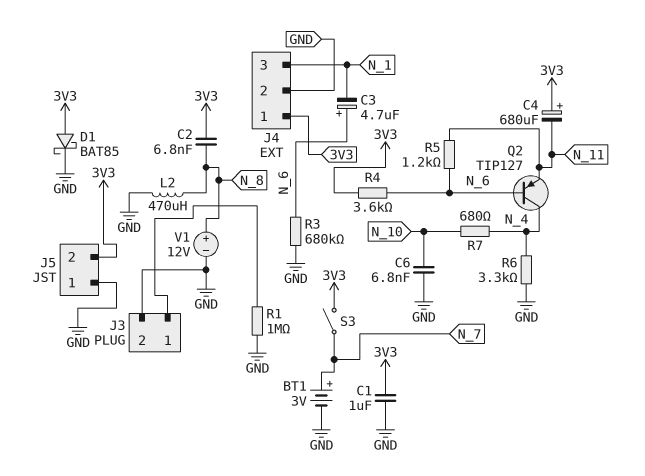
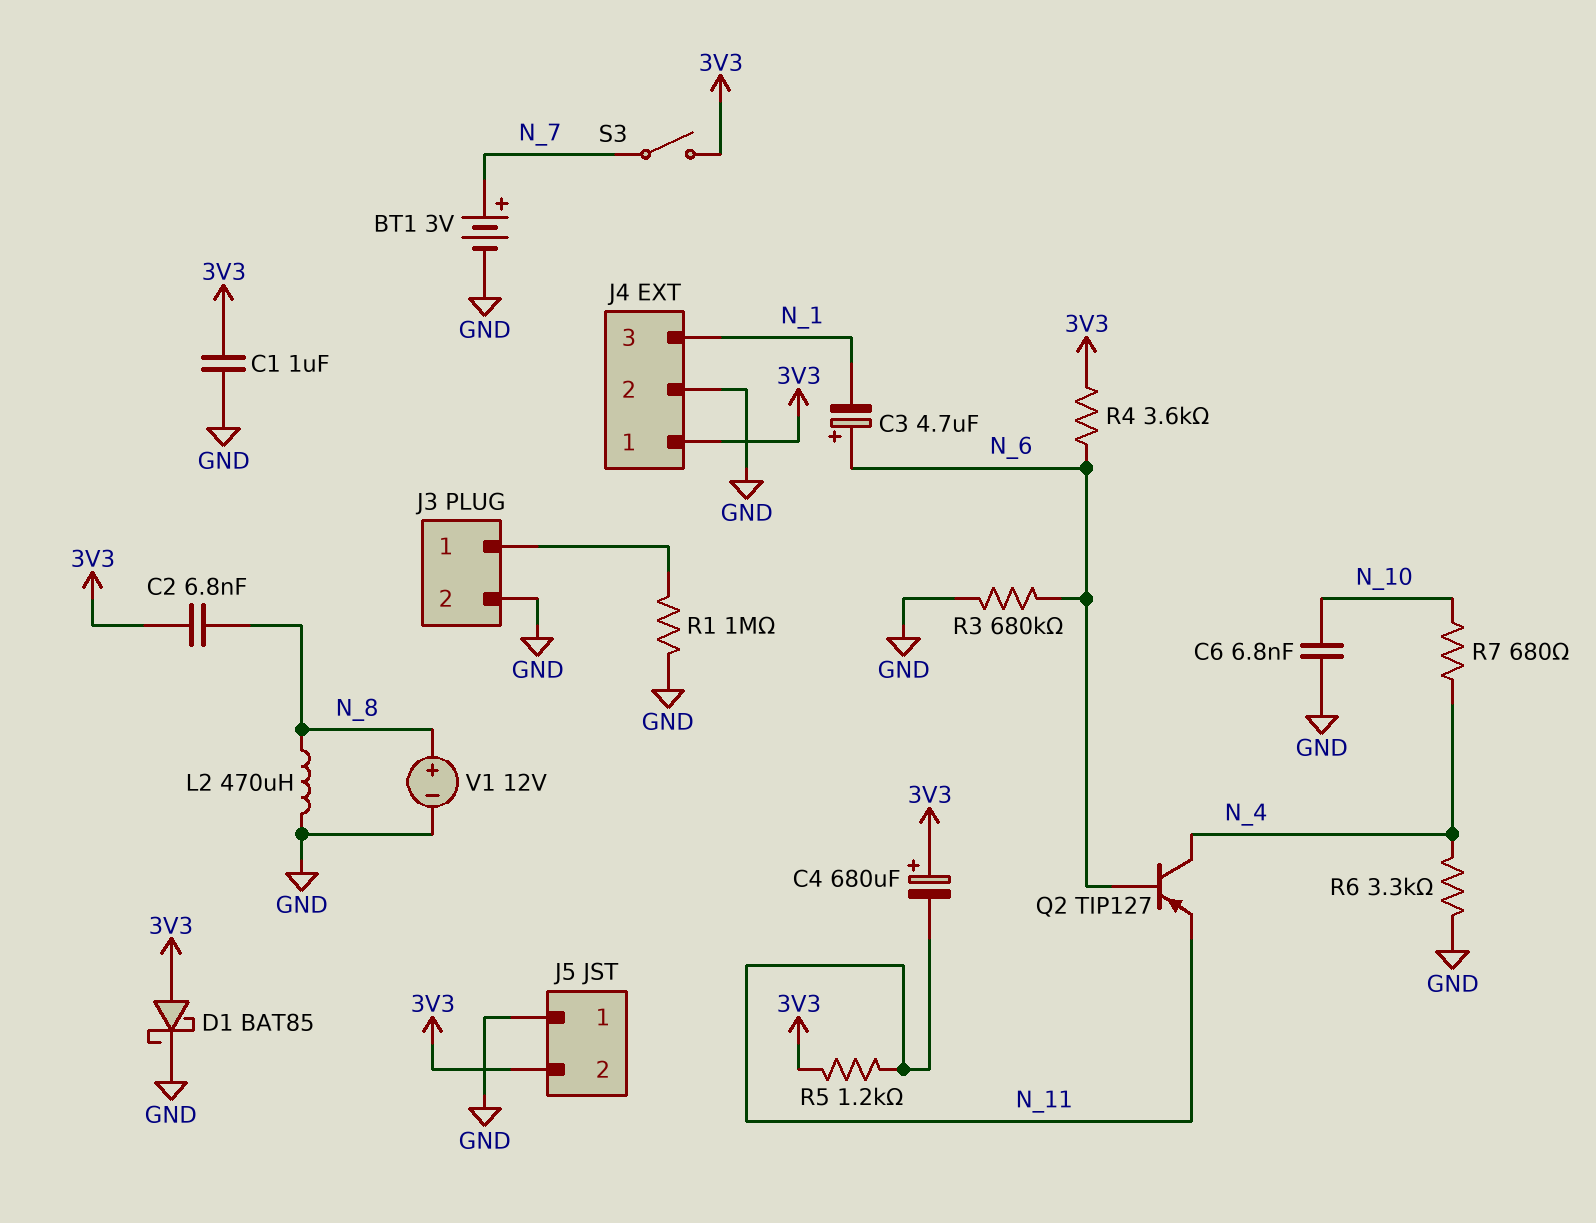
R5: 1.2k (N_6, N_11) -> 1.2k (3V3, N_11)

